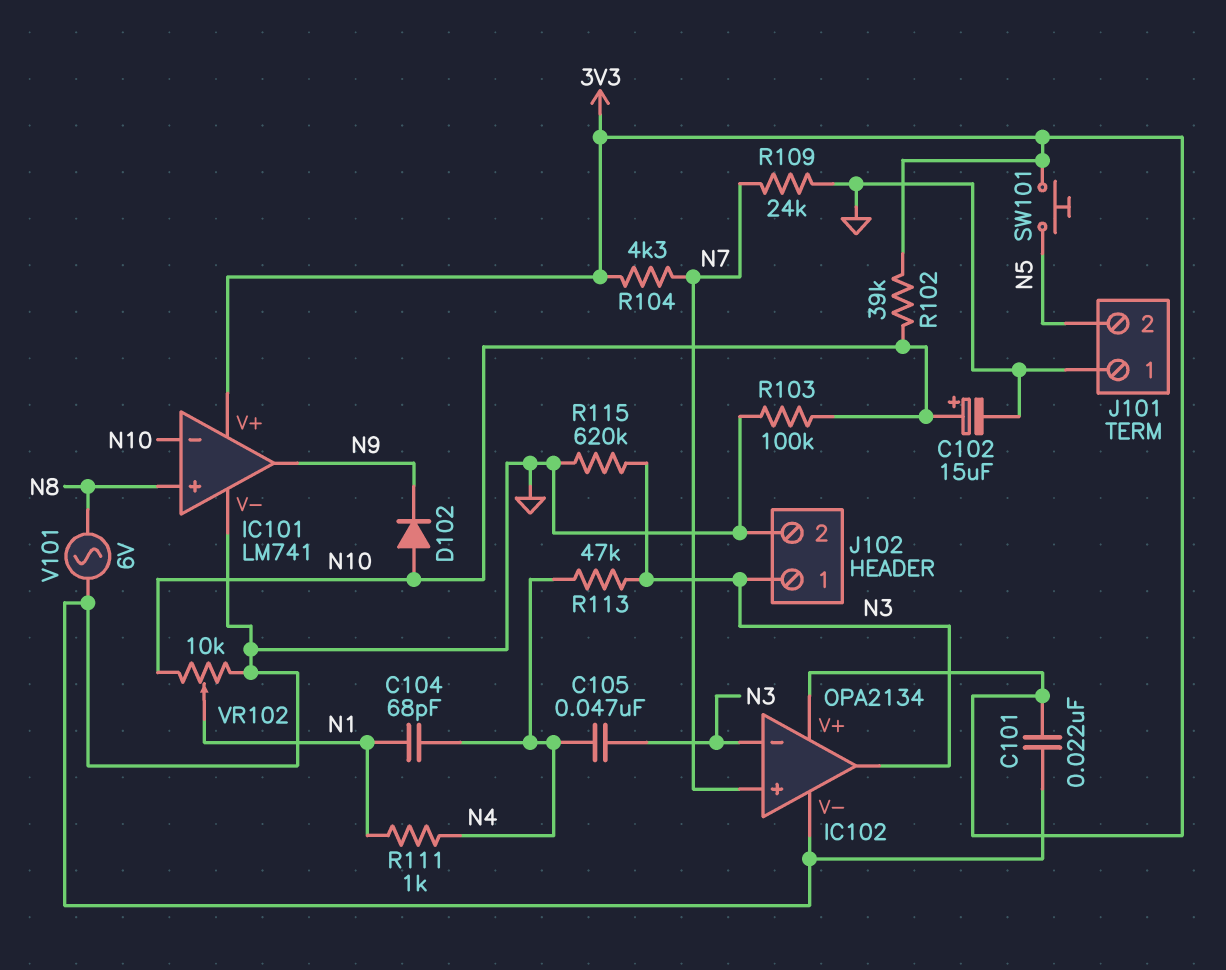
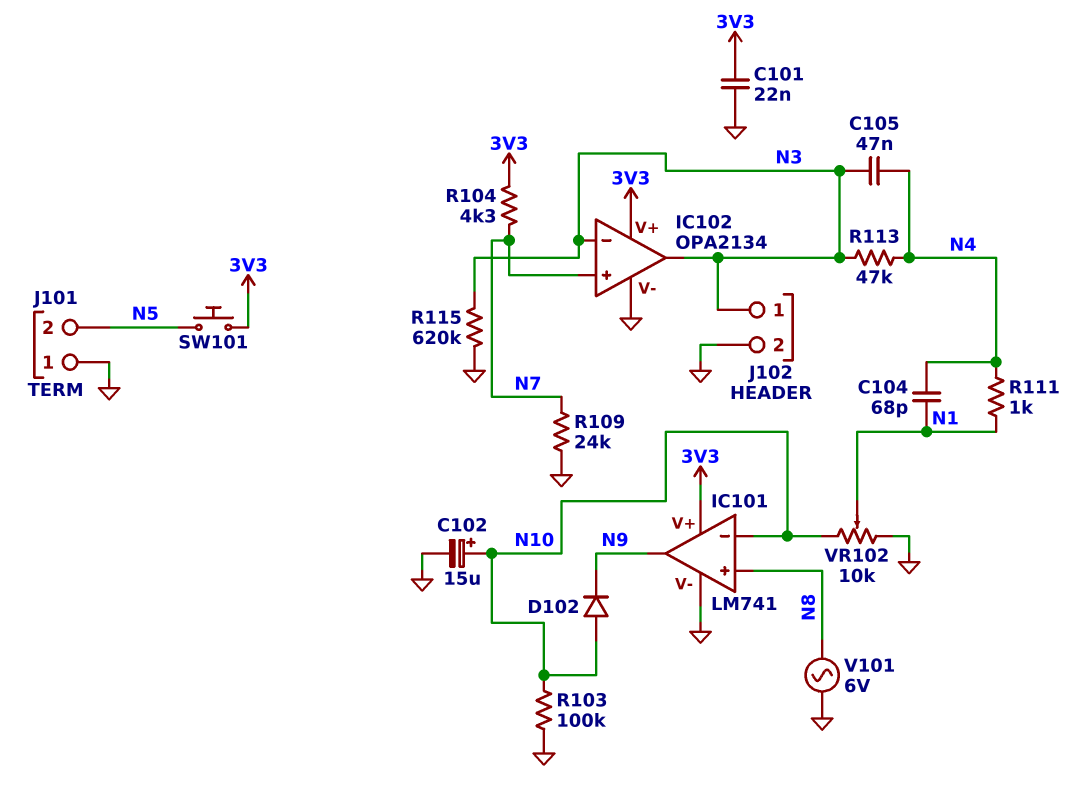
R102: 39k (3V3, N10) -> none

